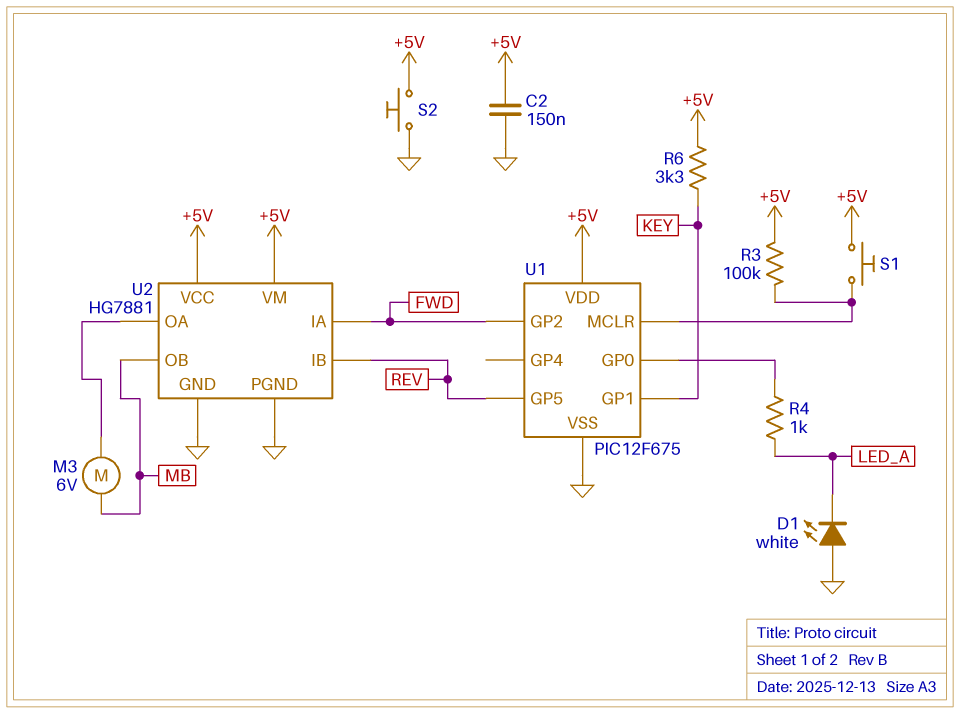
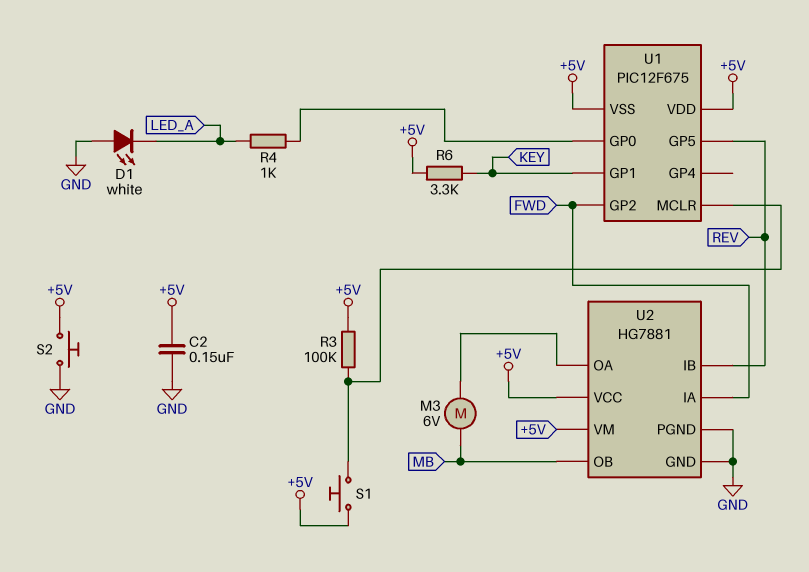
U1 pin VSS: GND -> +5V

